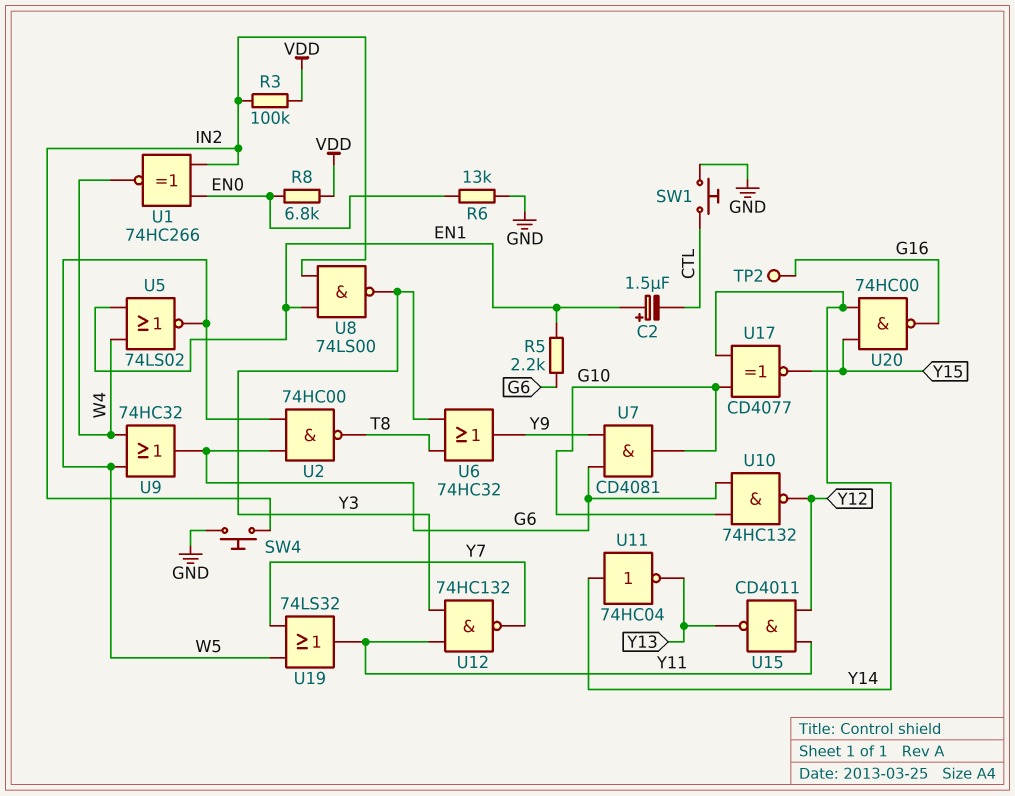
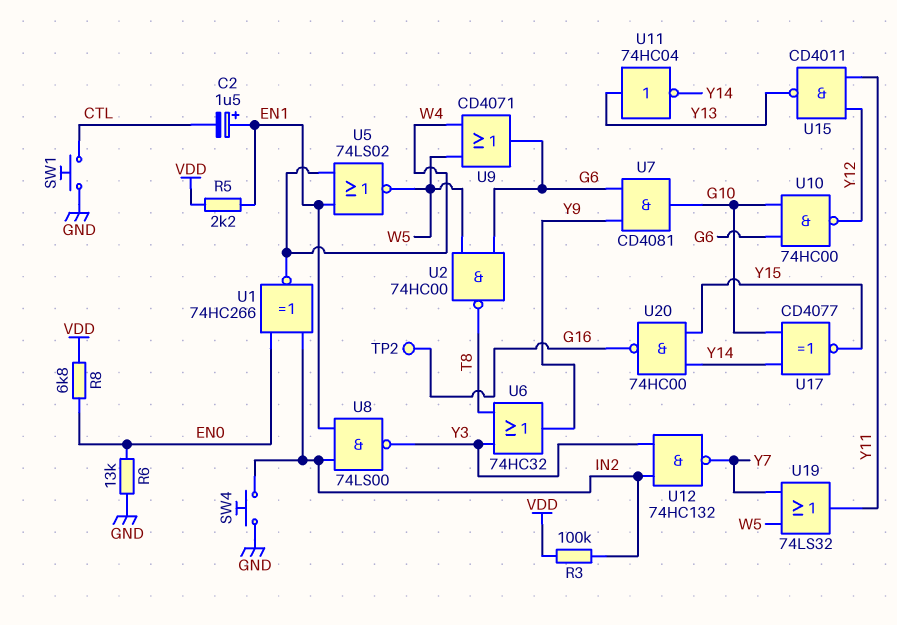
R5: 2.2k (EN1, G6) -> 2.2k (EN1, VDD)
U9: OR 74HC32 (in W4, in W5, out G6) -> OR CD4071 (in W4, in W5, out G6)
U10: NAND 74HC132 (in G6, in G10, out Y12) -> NAND 74HC00 (in G6, in G10, out Y12)
U11: NOT 74HC04 (in Y14, out Y13) -> NOT 74HC04 (in Y13, out Y14)
U12: NAND 74HC132 (in Y3, in Y11, out Y7) -> NAND 74HC132 (in IN2, in Y3, out Y7)

